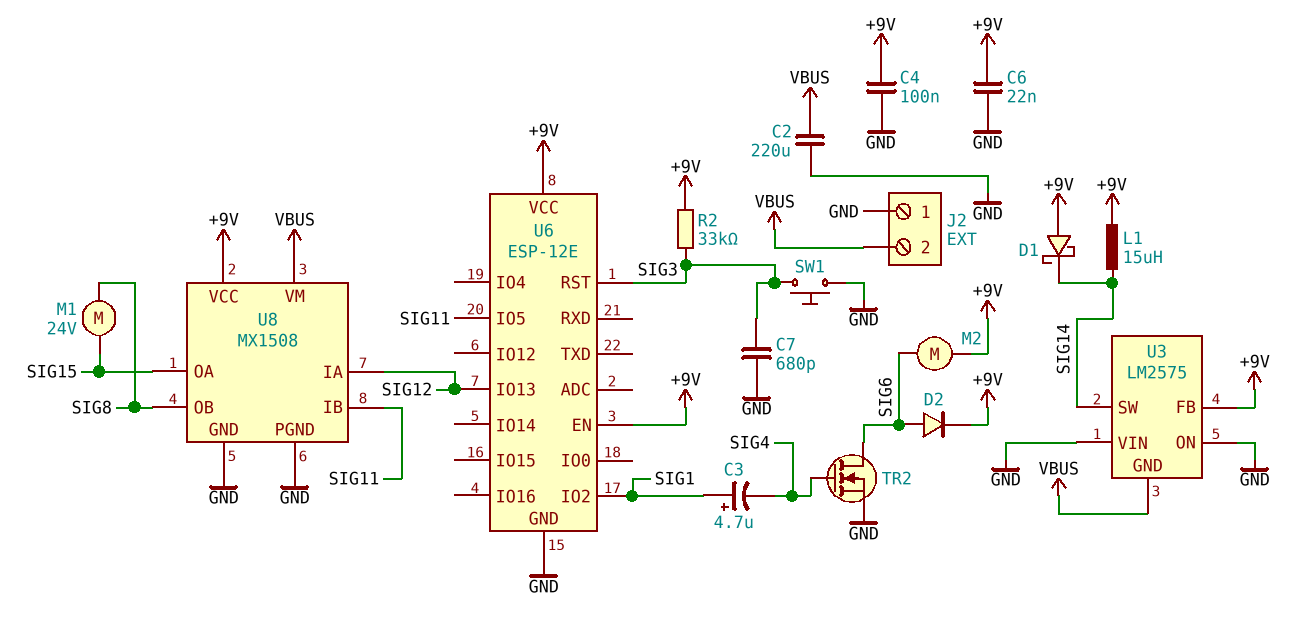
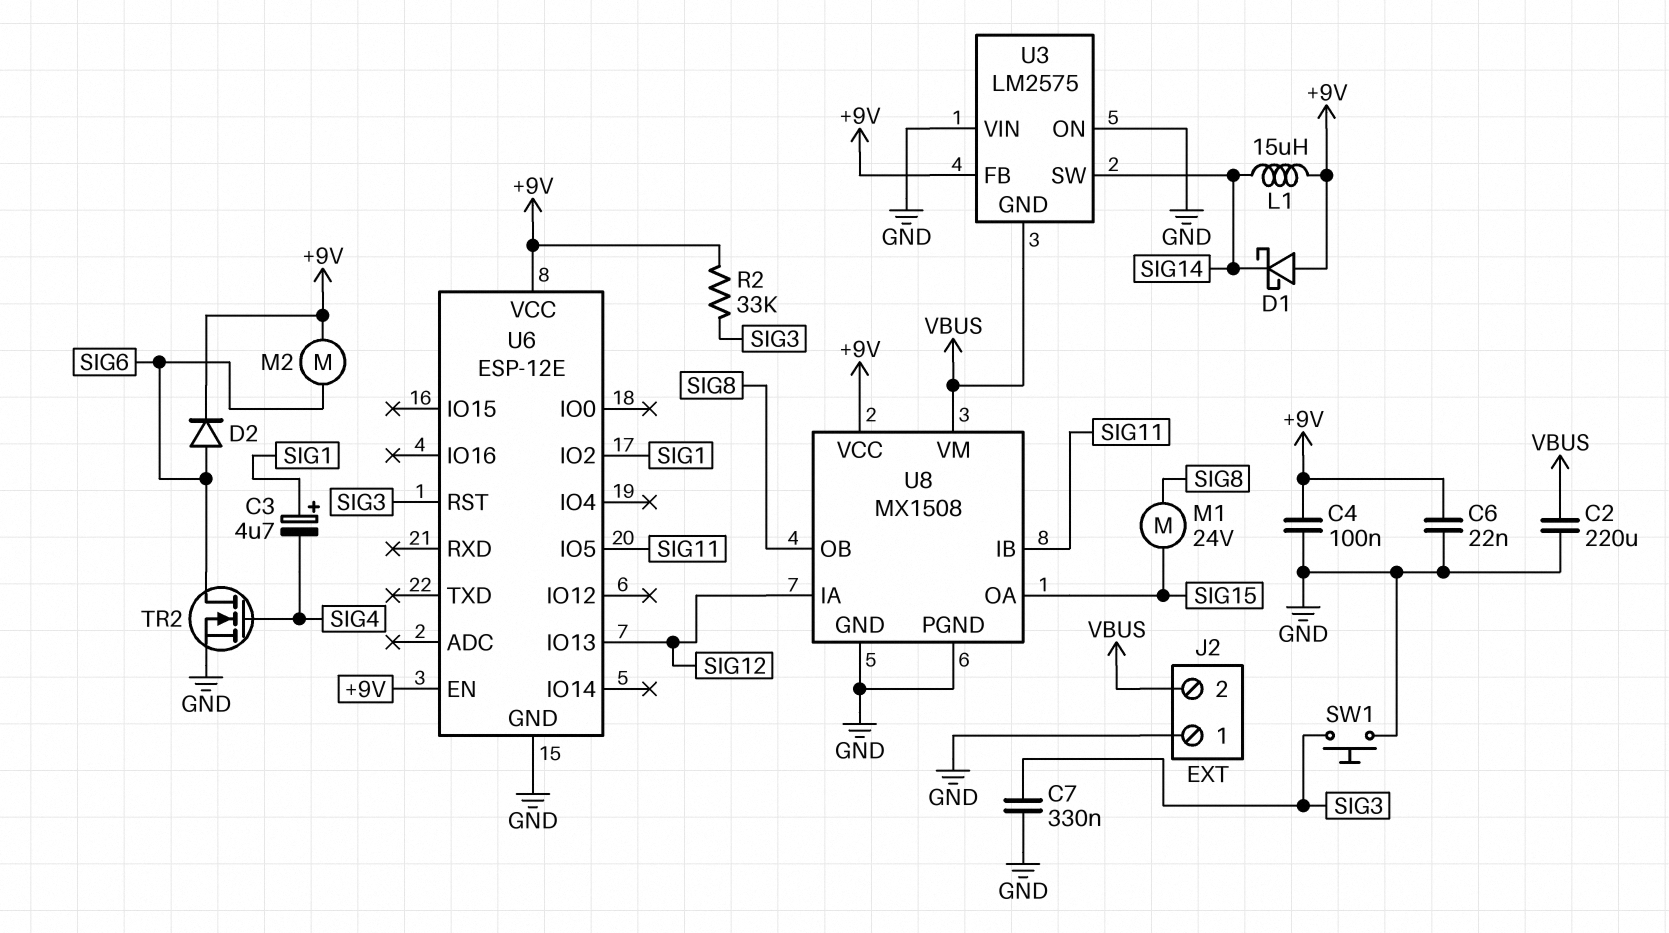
C7: 680pF (GND, SIG3) -> 330nF (GND, SIG3)

